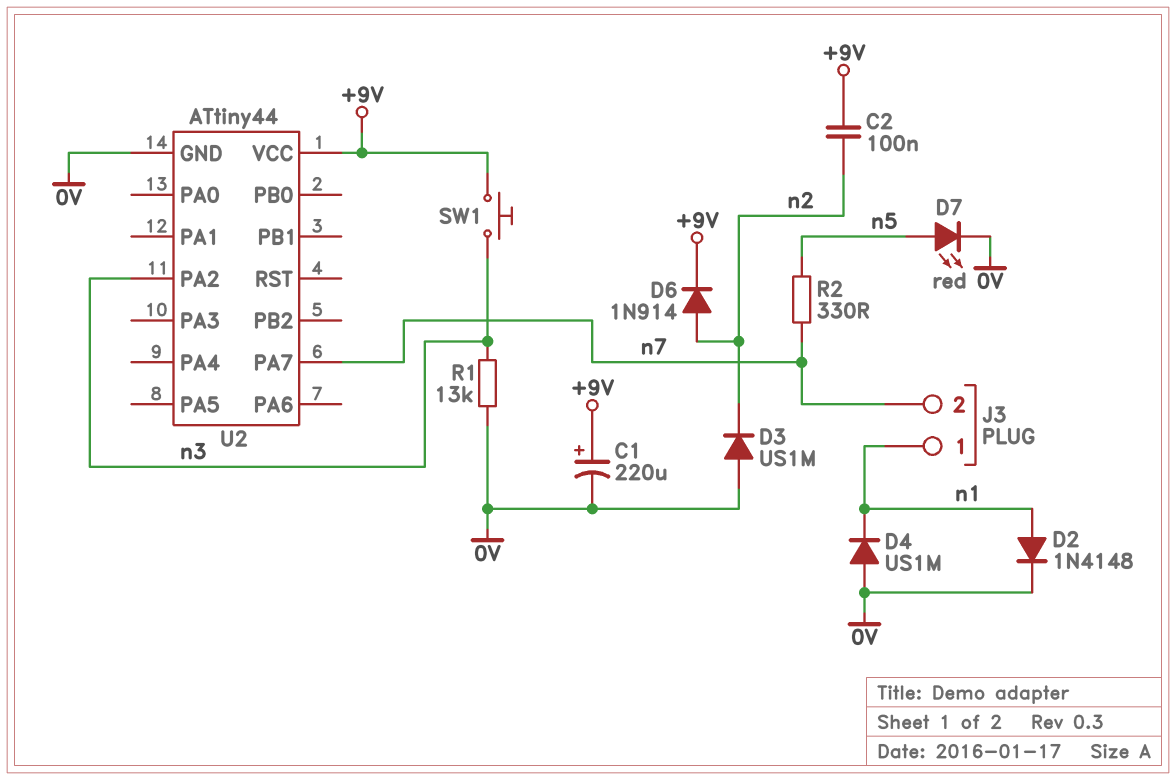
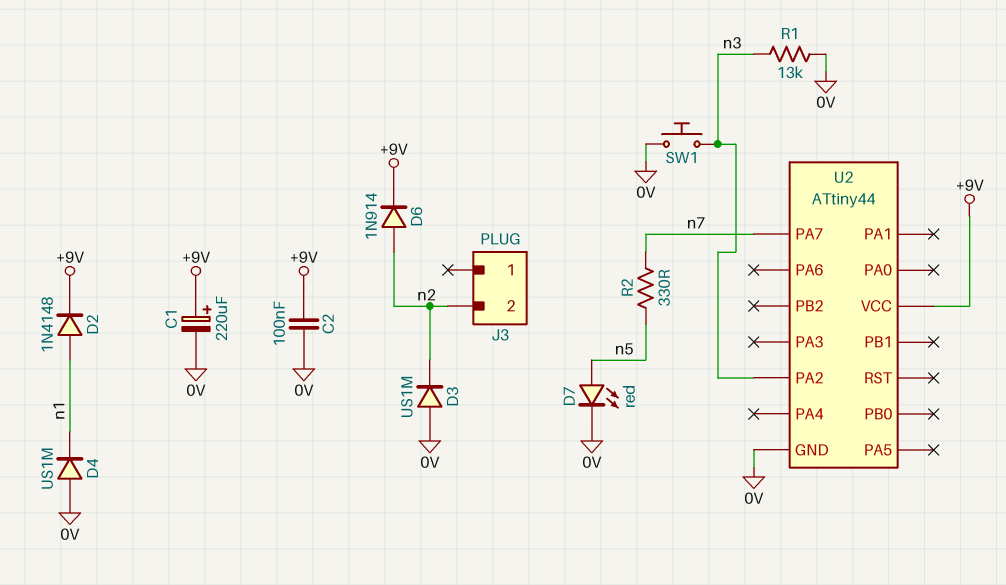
C2: 100nF (+9V, n2) -> 100nF (+9V, 0V)
D2: diode 1N4148 (A n1, K 0V) -> diode 1N4148 (A n1, K +9V)
J3 pin 1: n1 -> none
J3 pin 2: n7 -> n2
SW1: button (+9V, n3) -> button (0V, n3)

